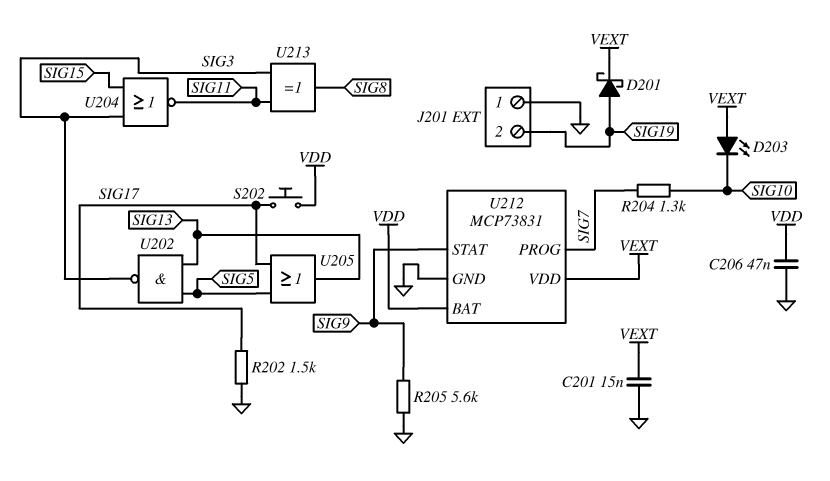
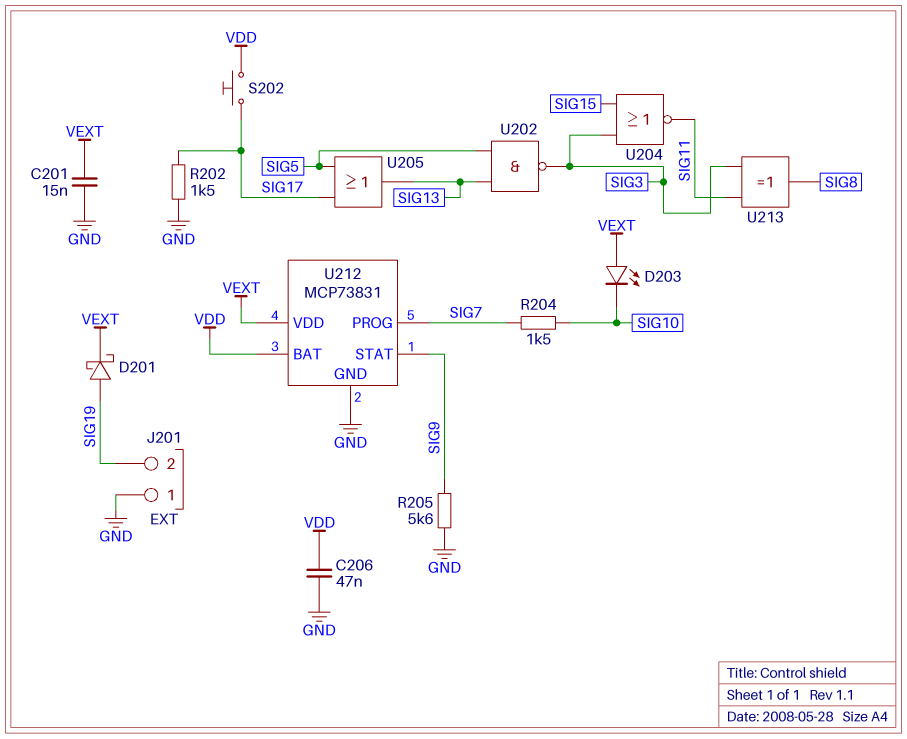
R204: 1.3k (SIG7, SIG10) -> 1.5k (SIG7, SIG10)

